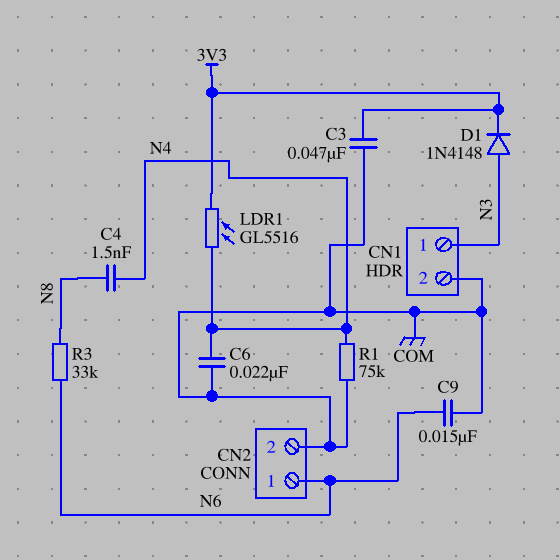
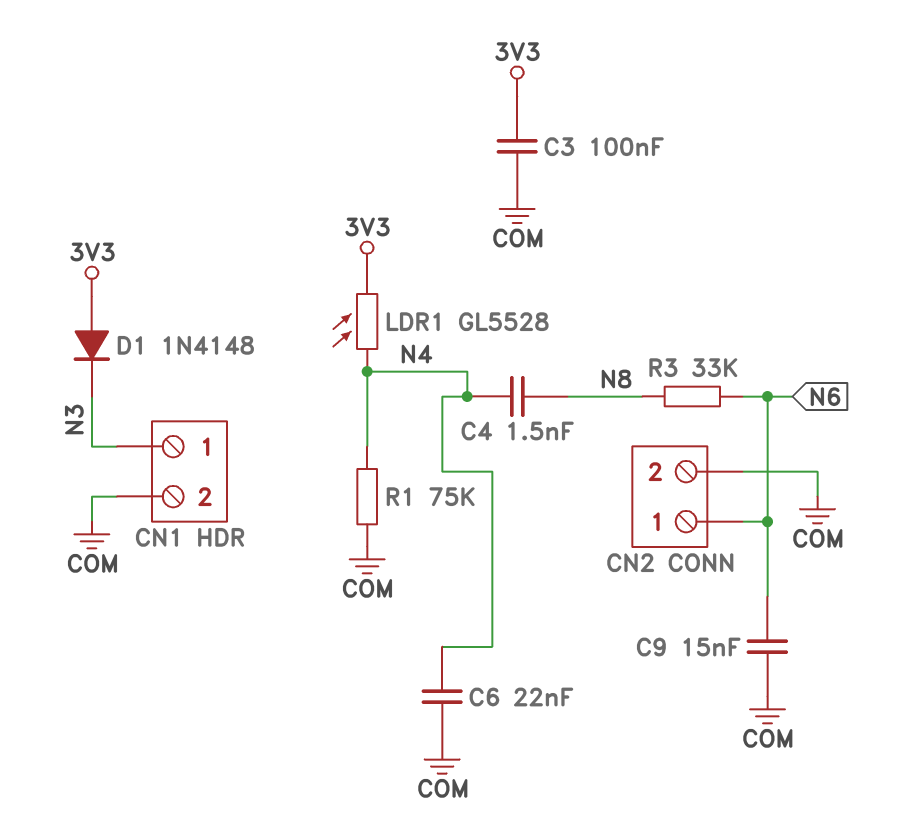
C3: 47nF (3V3, COM) -> 100nF (3V3, COM)
D1: diode 1N4148 (A N3, K 3V3) -> diode 1N4148 (A 3V3, K N3)
LDR1: GL5516 (3V3, N4) -> GL5528 (3V3, N4)

